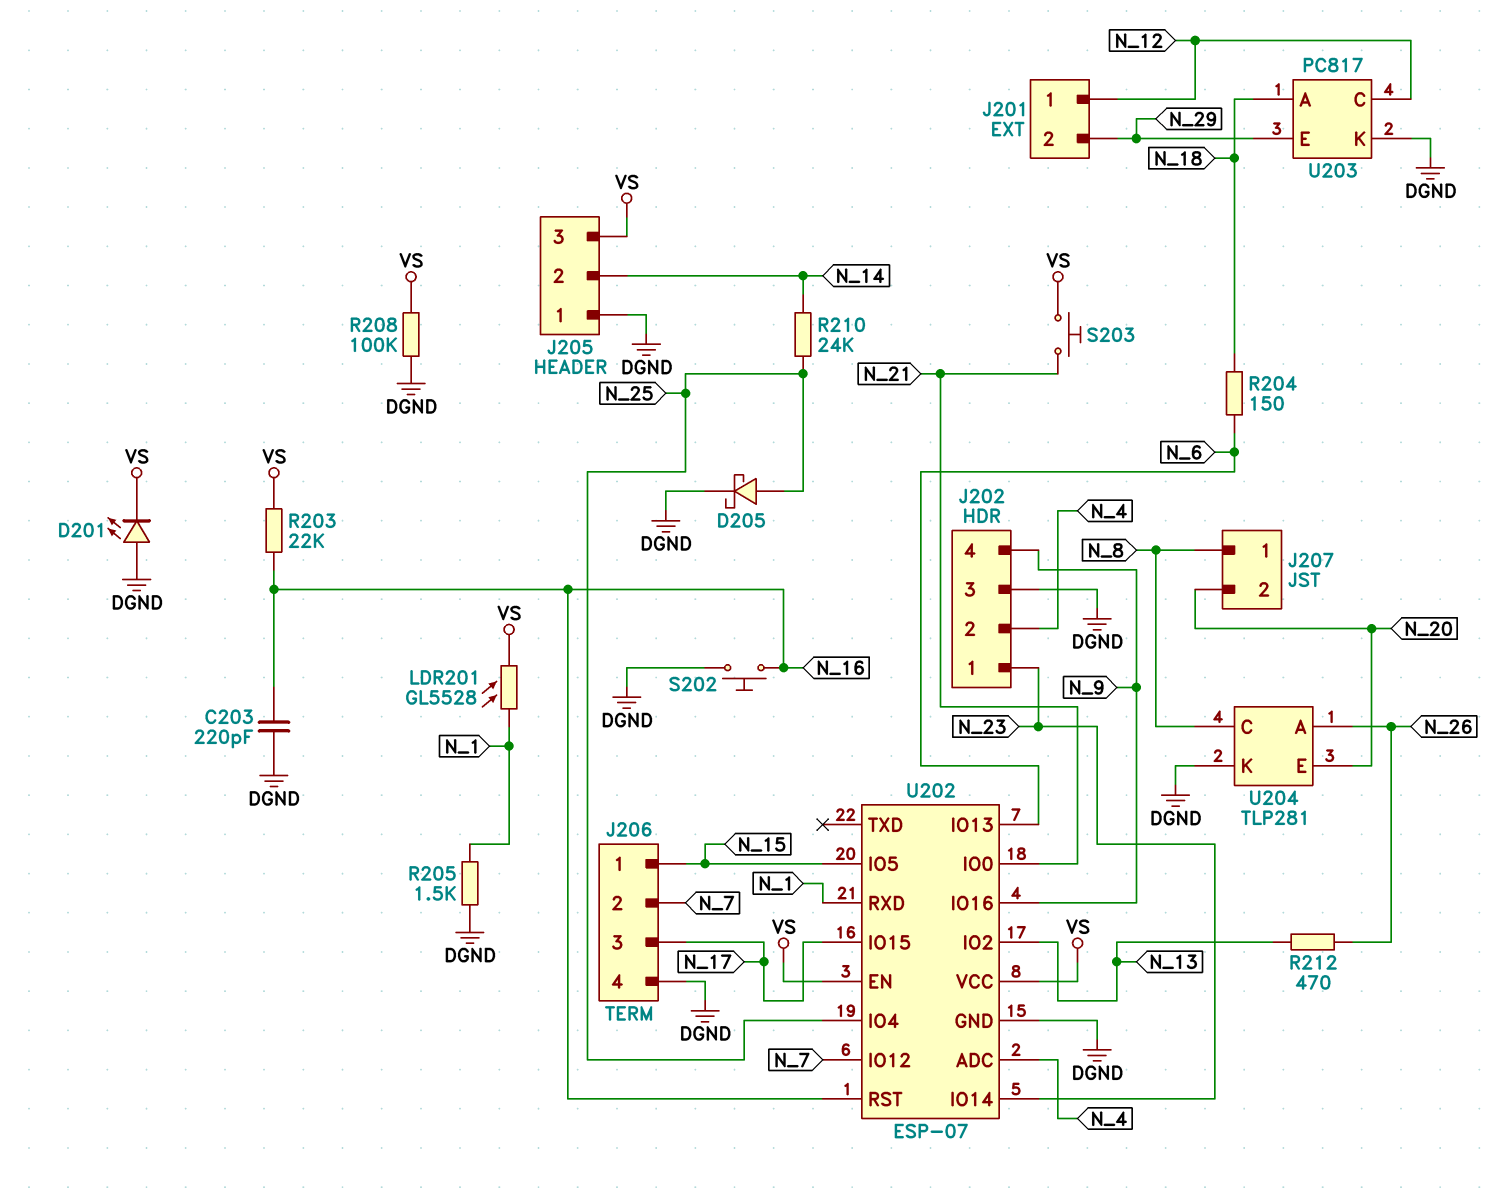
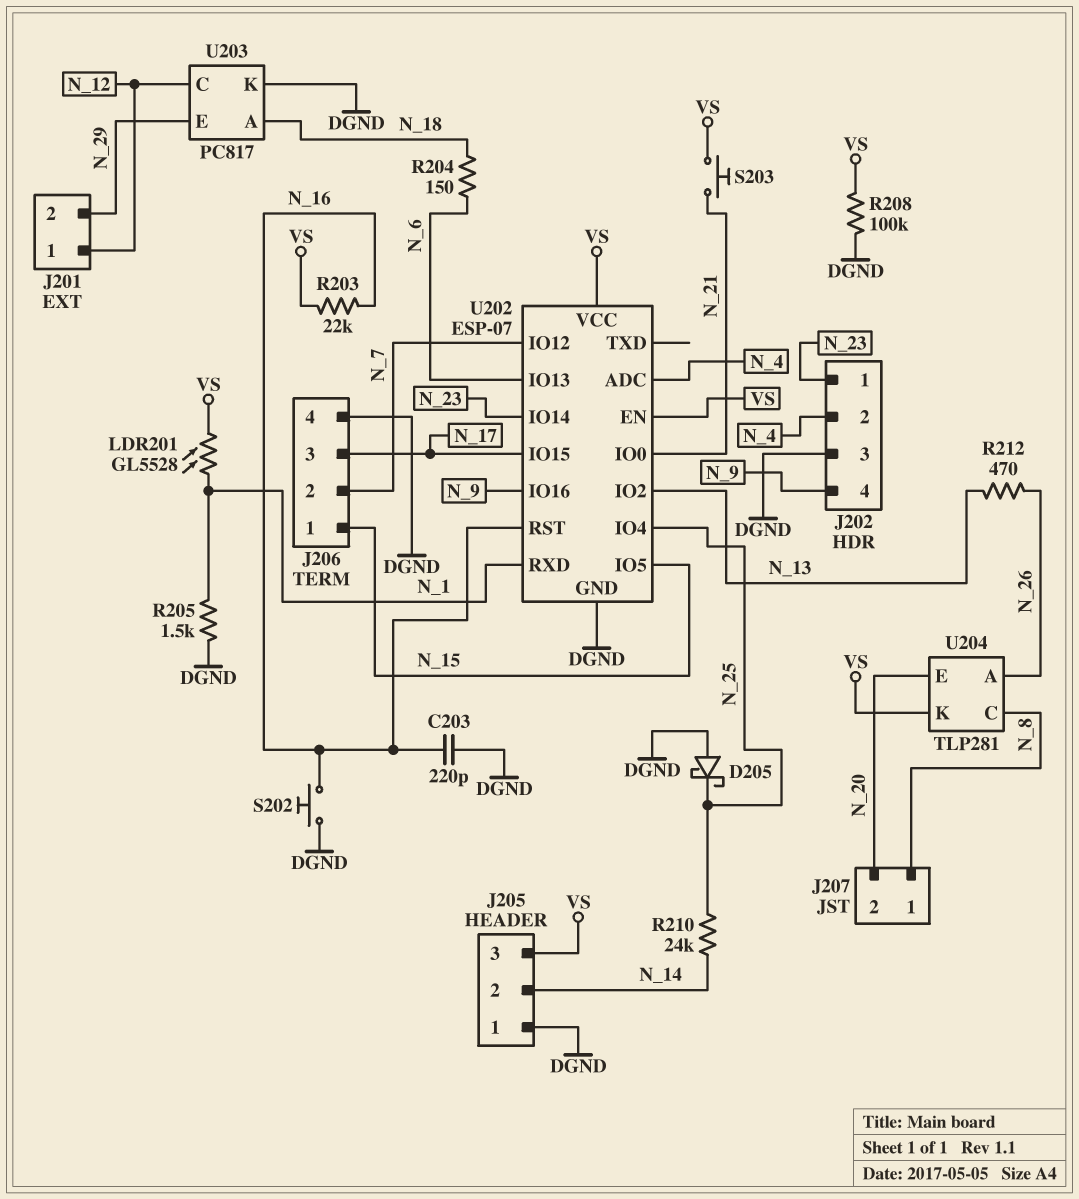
D201: LED (A DGND, K VS) -> none
D205: schottky (A N_25, K DGND) -> schottky (A DGND, K N_25)
U204 pin K: DGND -> VS

